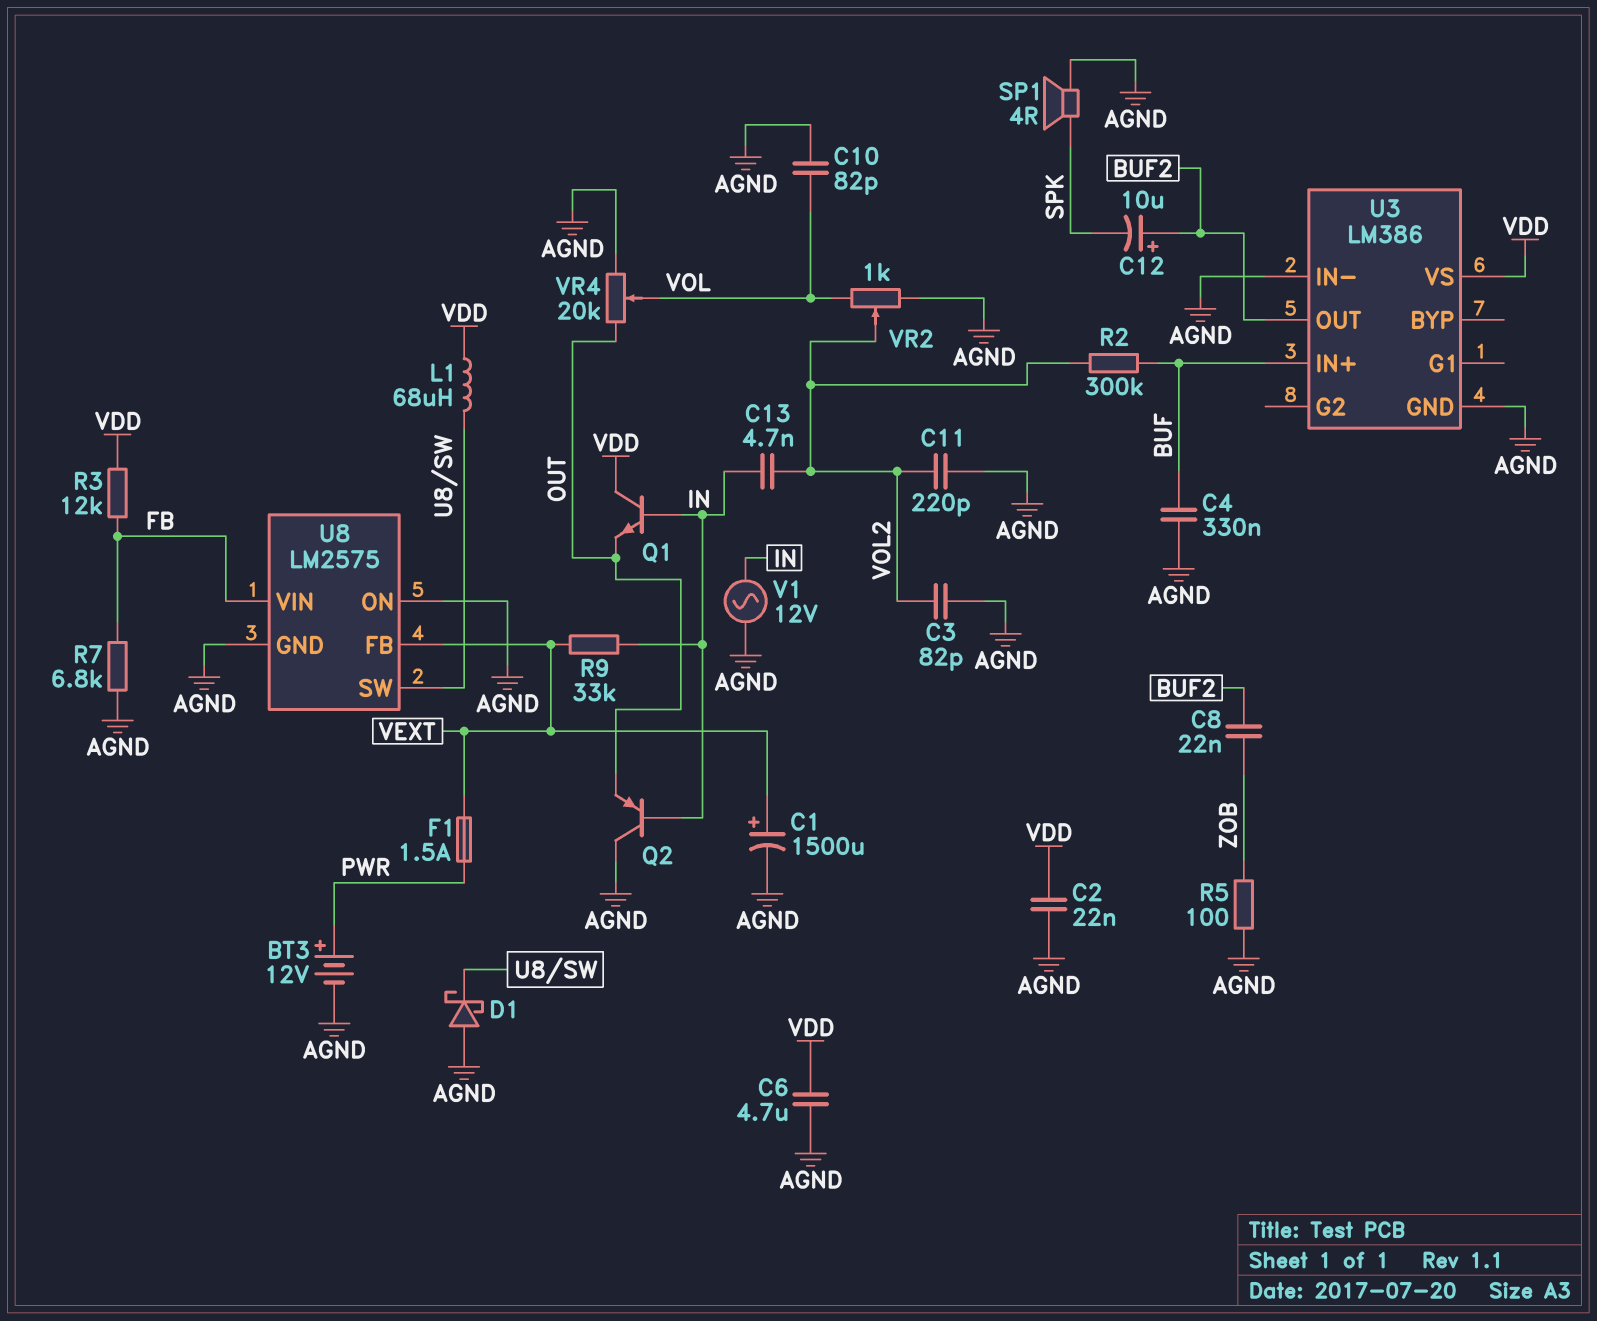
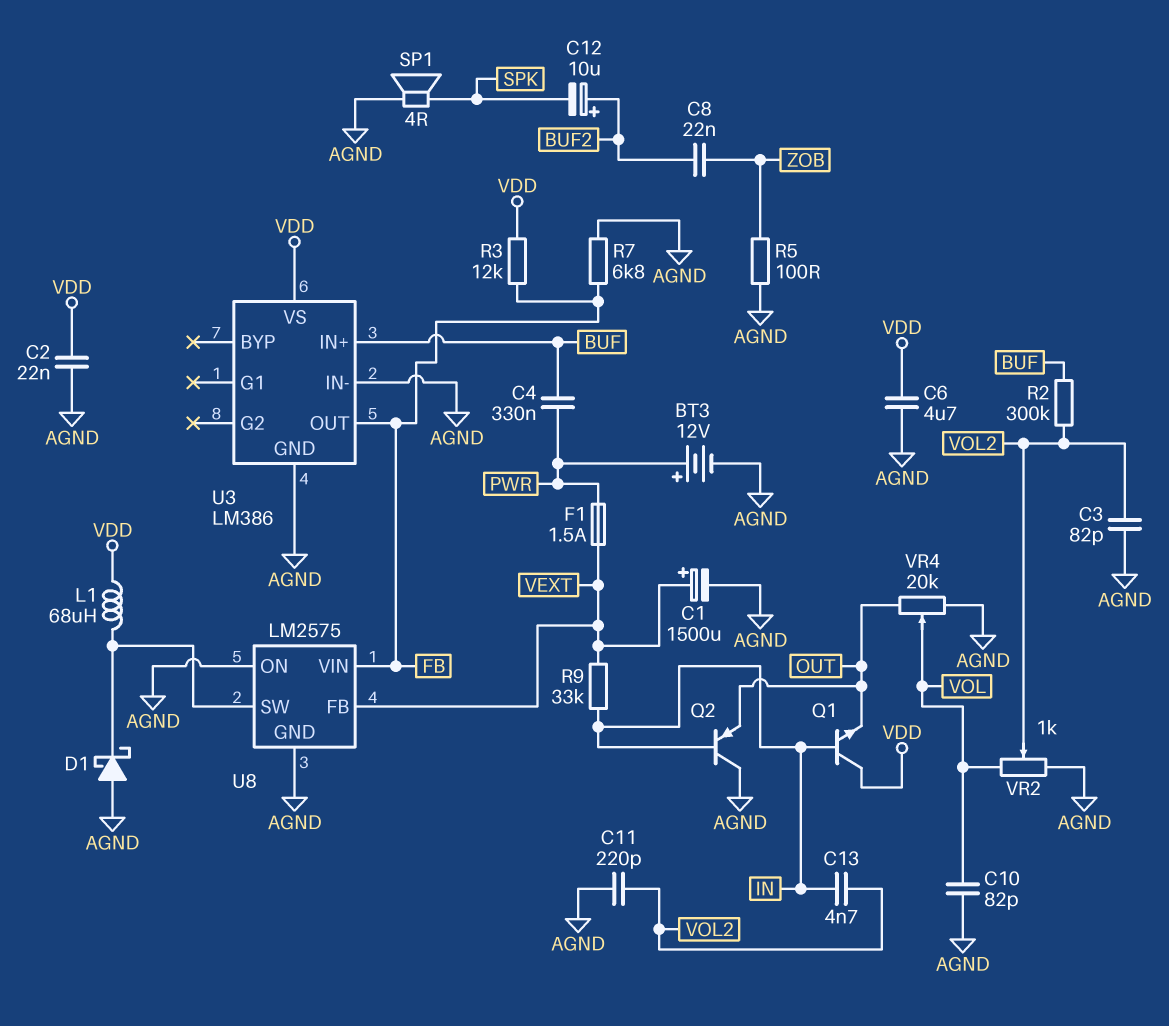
C4: 330nF (AGND, BUF) -> 330nF (BUF, PWR)
U3 pin OUT: BUF2 -> FB
V1: AC 12V (AGND, IN) -> none

